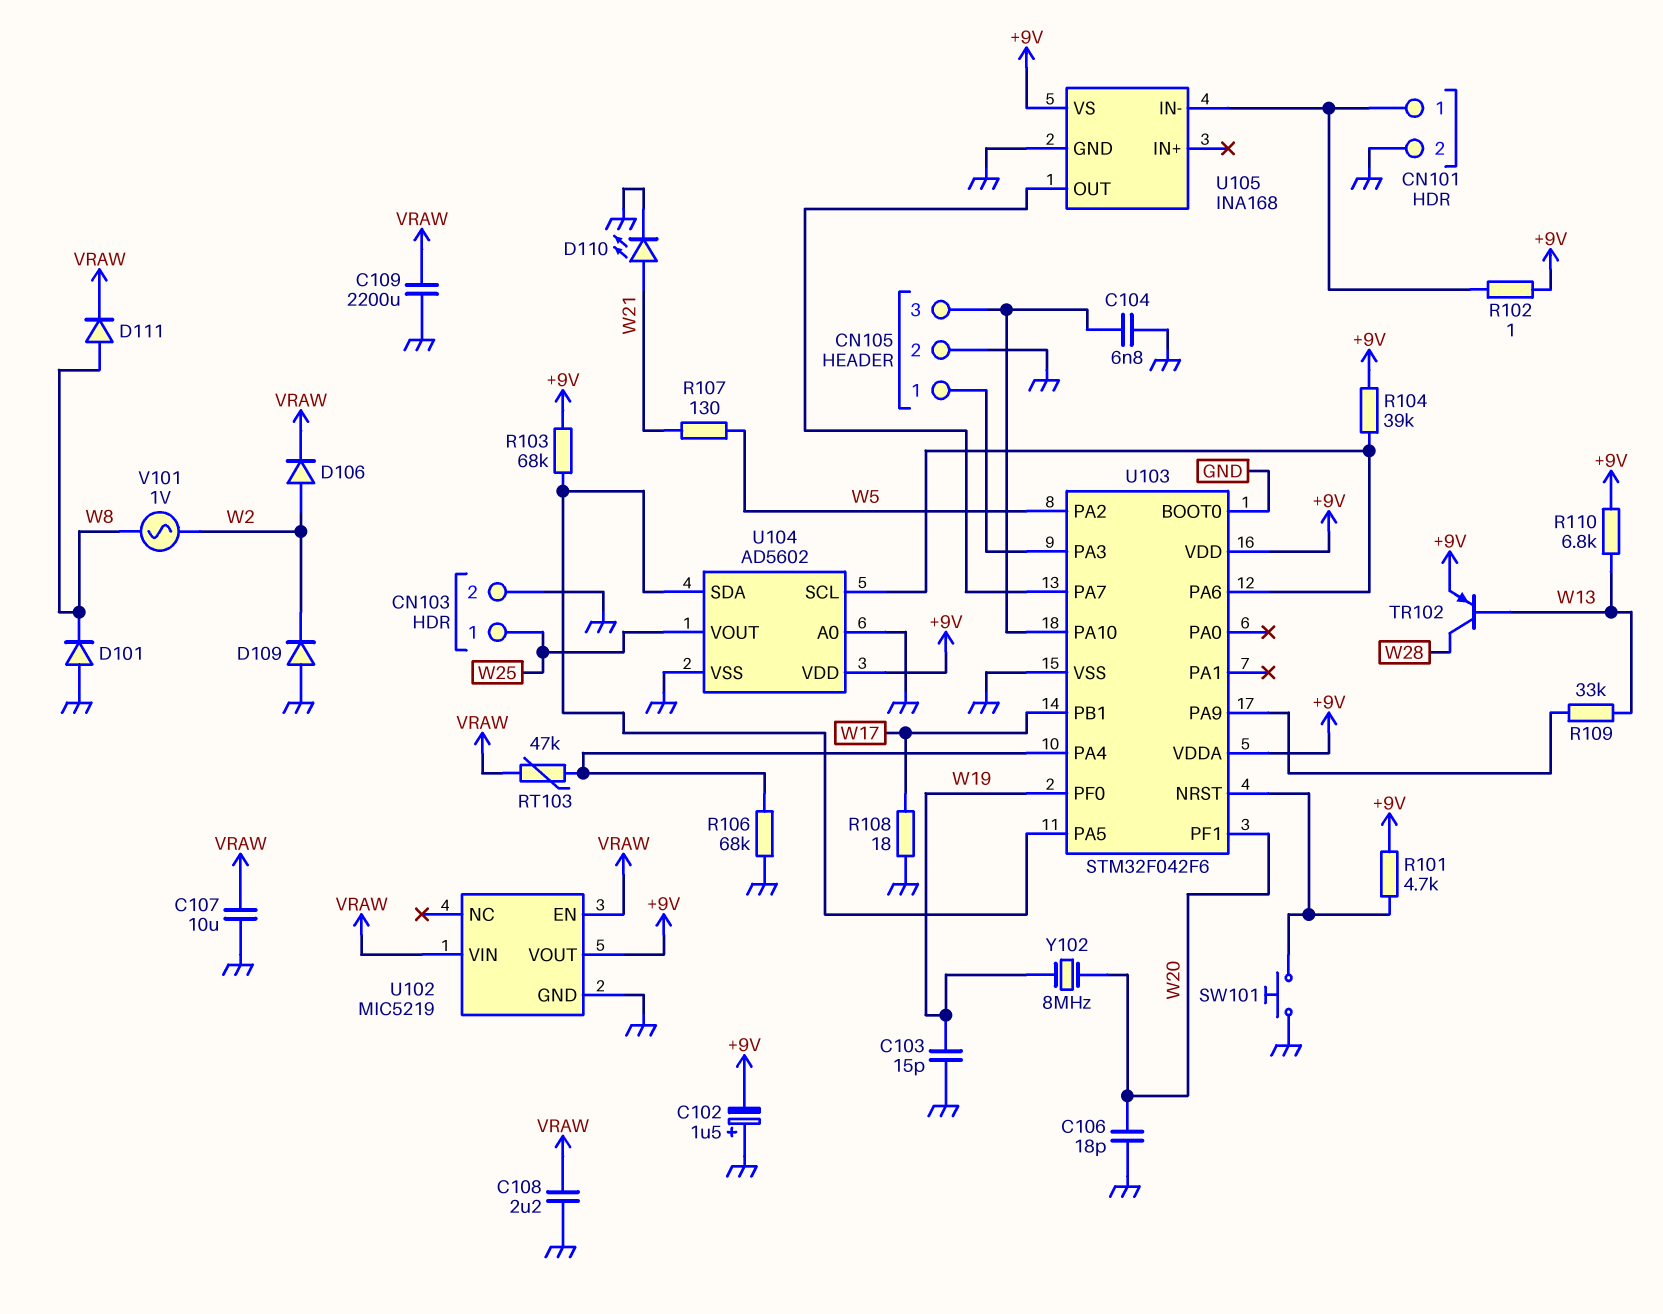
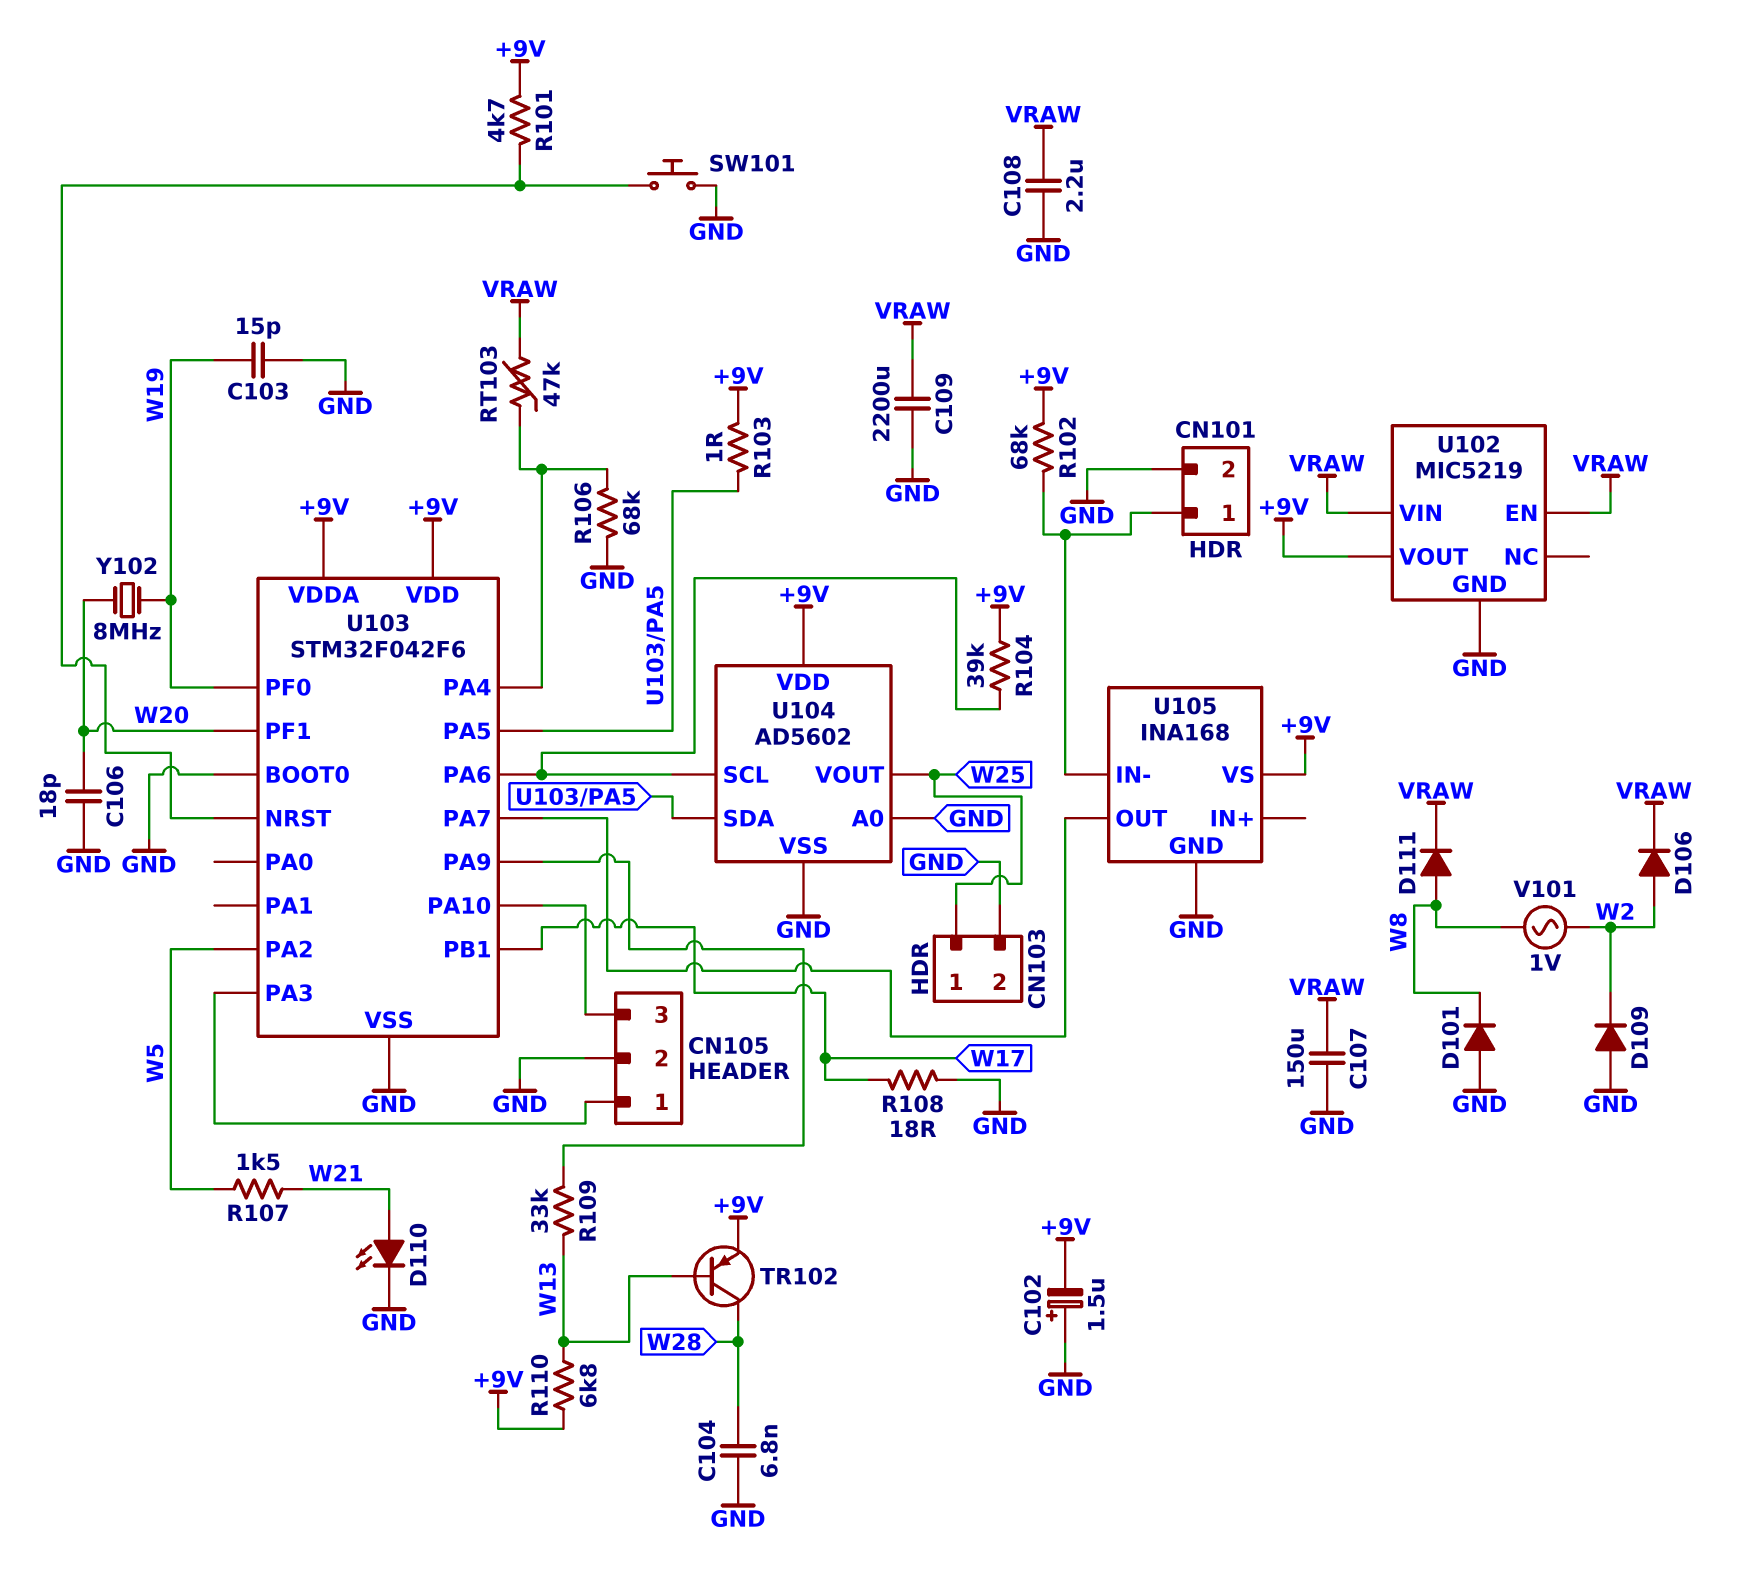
C104: 6.8nF (CN105/3, GND) -> 6.8nF (GND, W28)
C107: 10uF (GND, VRAW) -> 150uF (GND, VRAW)
R102: 1 (+9V, CN101/1) -> 68k (+9V, CN101/1)
R103: 68k (+9V, U103/PA5) -> 1 (+9V, U103/PA5)
R107: 130 (W5, W21) -> 1.5k (W5, W21)

